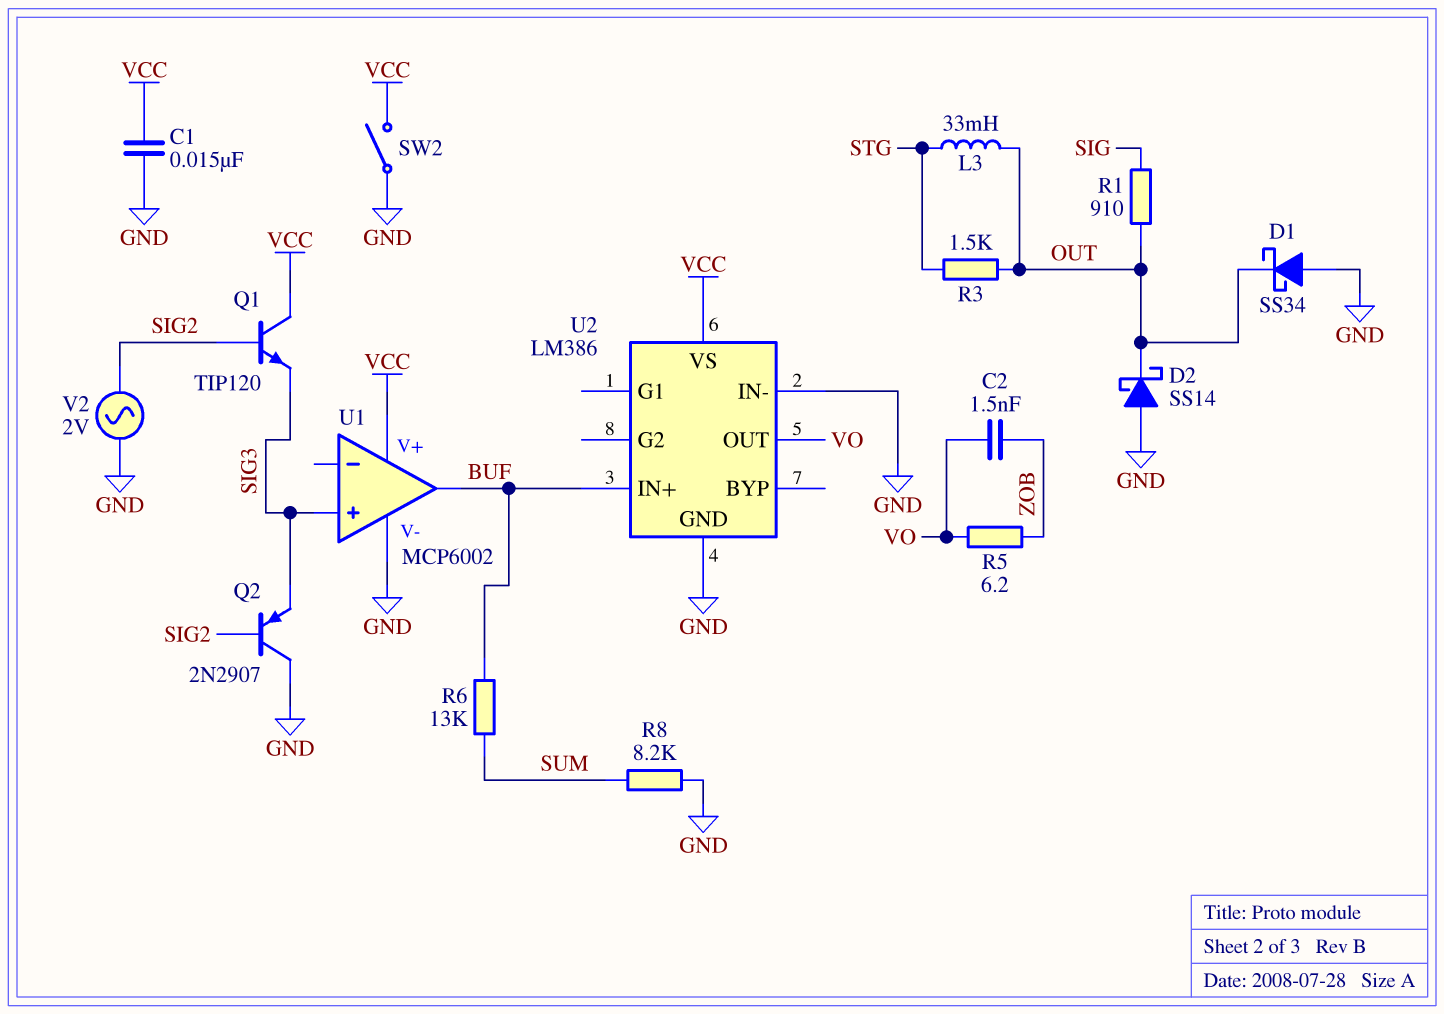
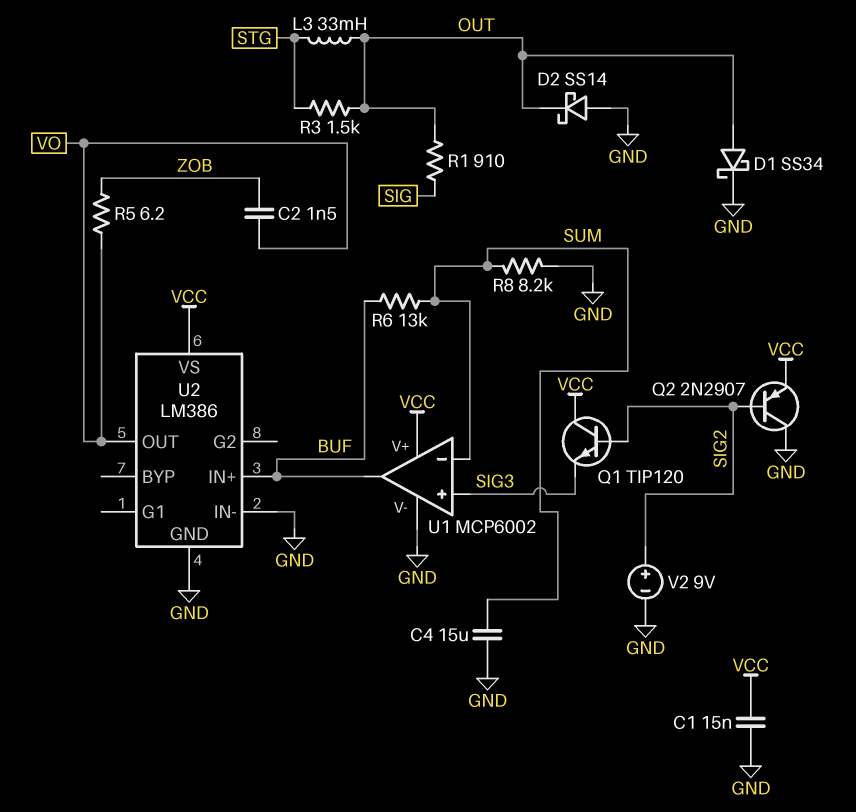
C4: none -> 15uF (GND, SUM)
D1: schottky SS34 (A GND, K OUT) -> schottky SS34 (A OUT, K GND)
Q2: PNP 2N2907 (B SIG2, C GND, E SIG3) -> PNP 2N2907 (B SIG2, C GND, E VCC)
SW2: switch (GND, VCC) -> none
U1 pin in-: none -> SUM
V2: AC 2V (GND, SIG2) -> 9V (plus SIG2, minus GND)

